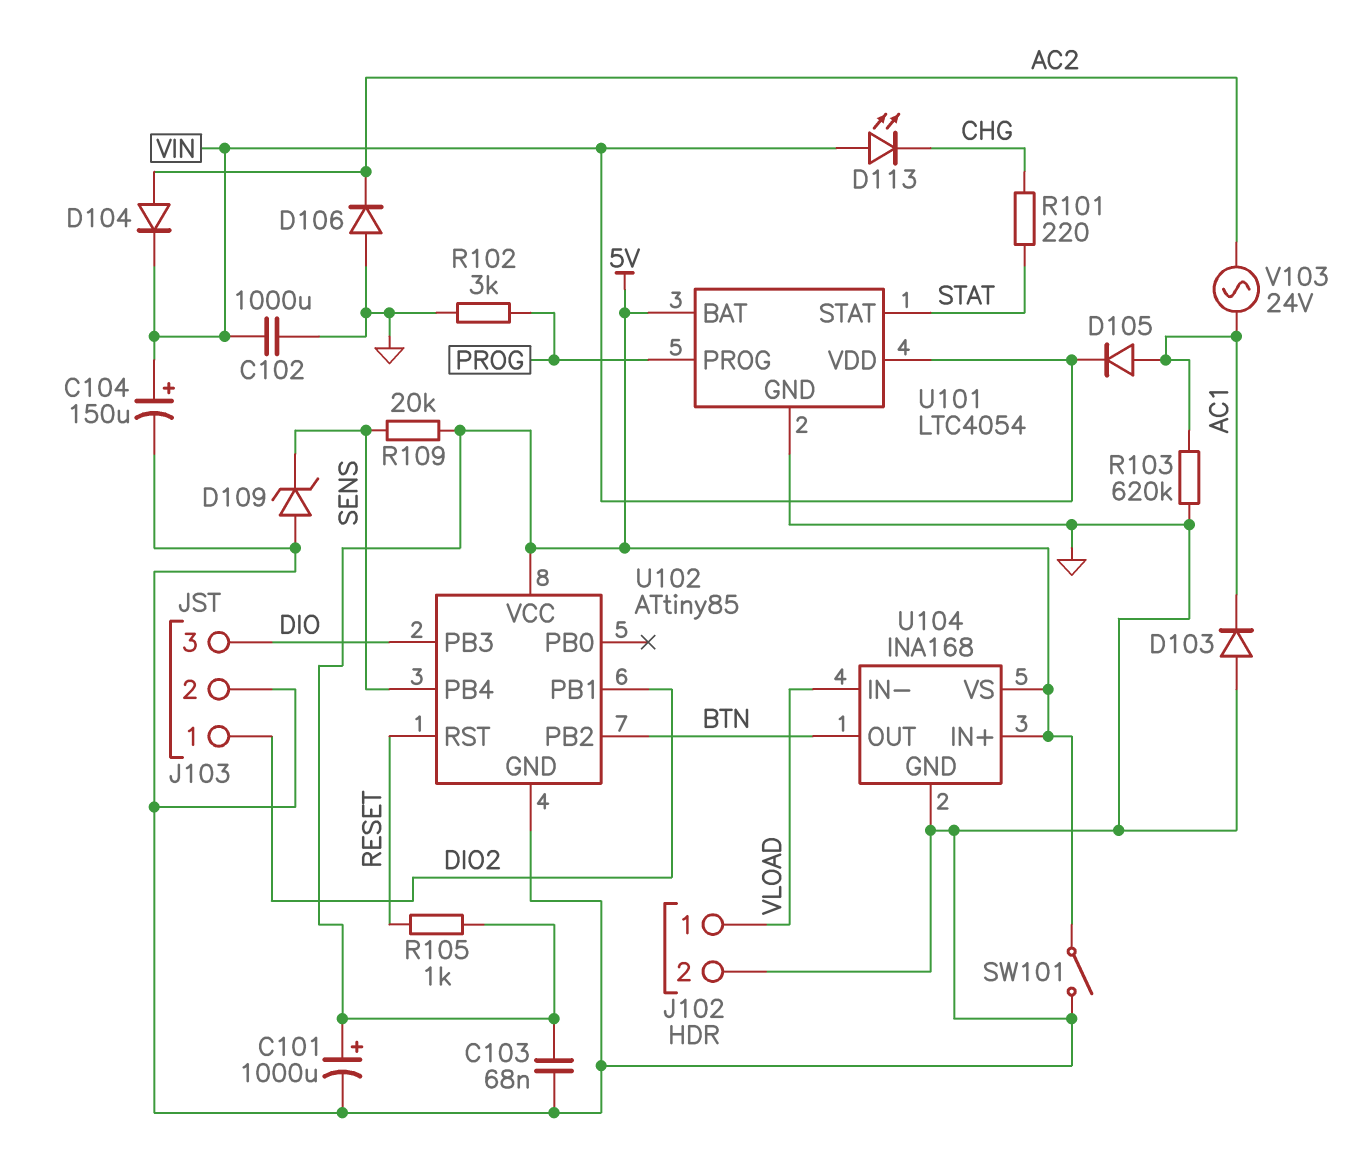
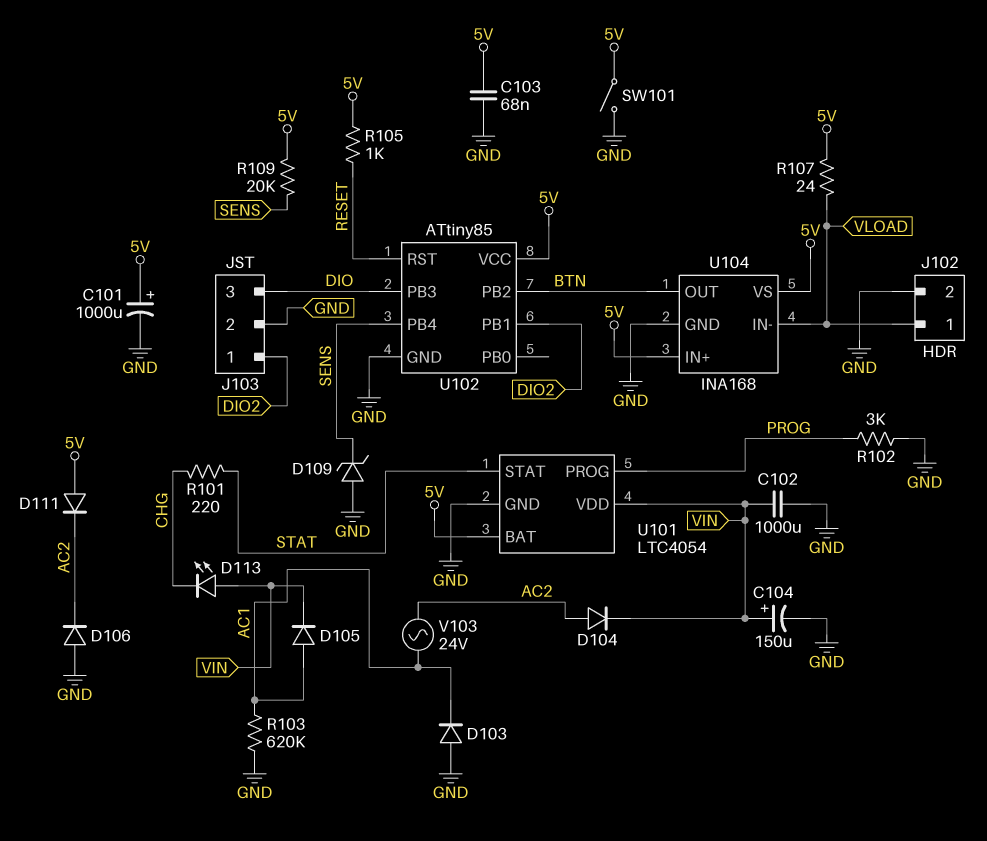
D111: none -> diode (A 5V, K AC2)
R107: none -> 24 (5V, VLOAD)

